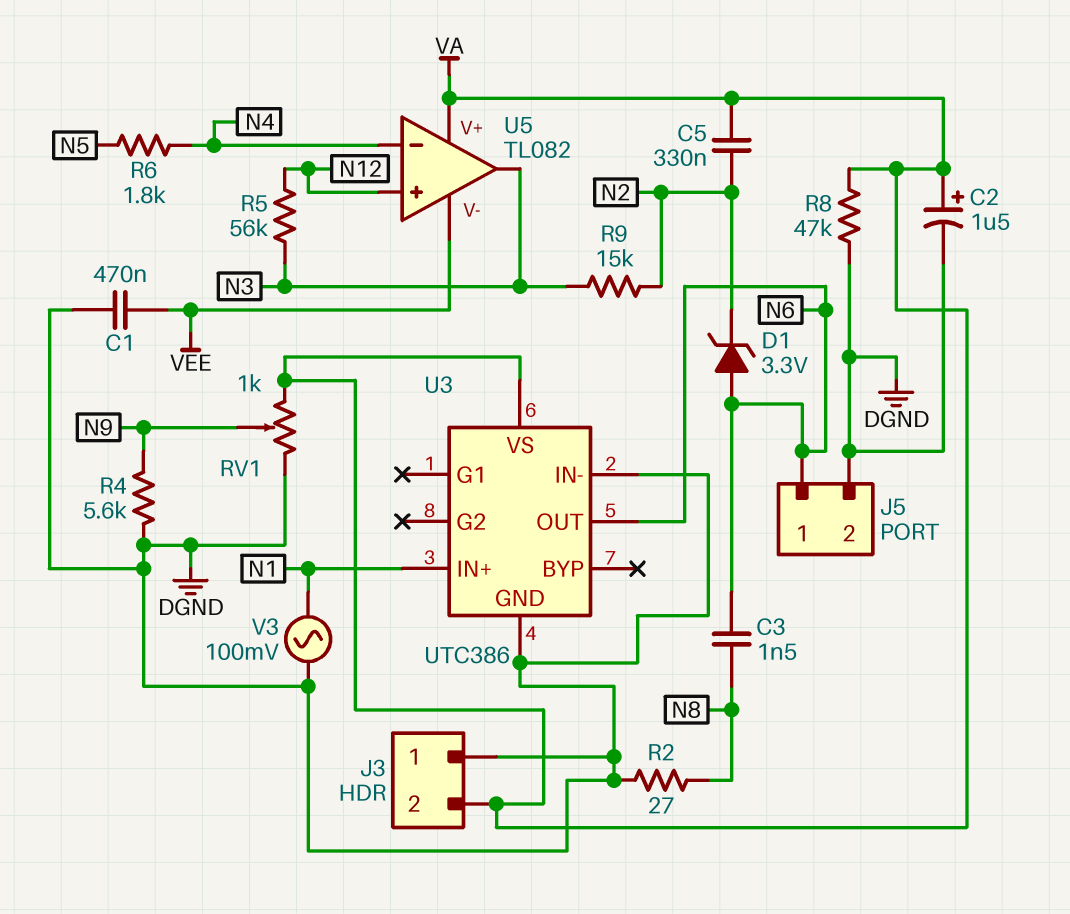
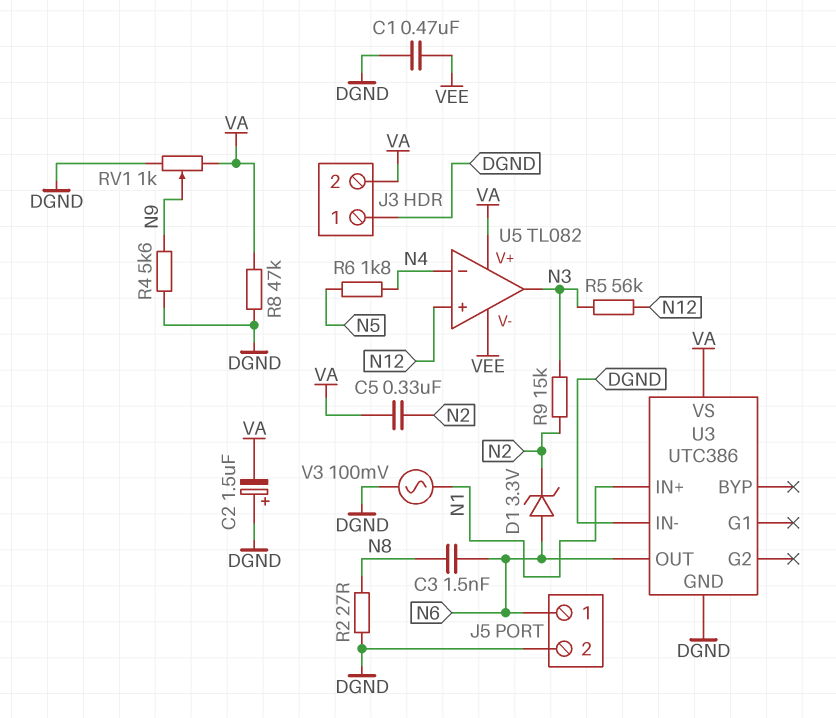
C2: 1.5uF (plus VA, minus DGND) -> 1.5uF (plus DGND, minus VA)

